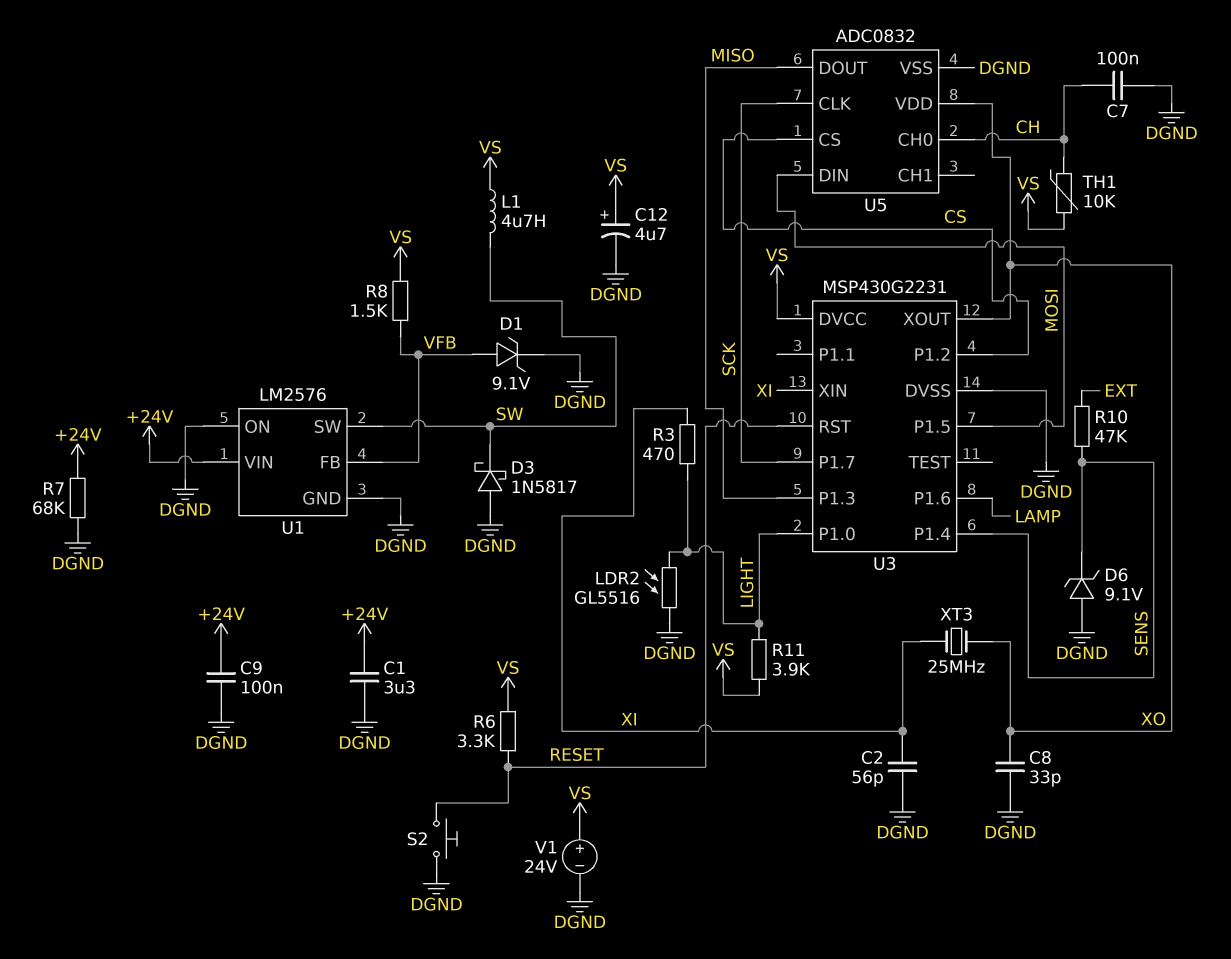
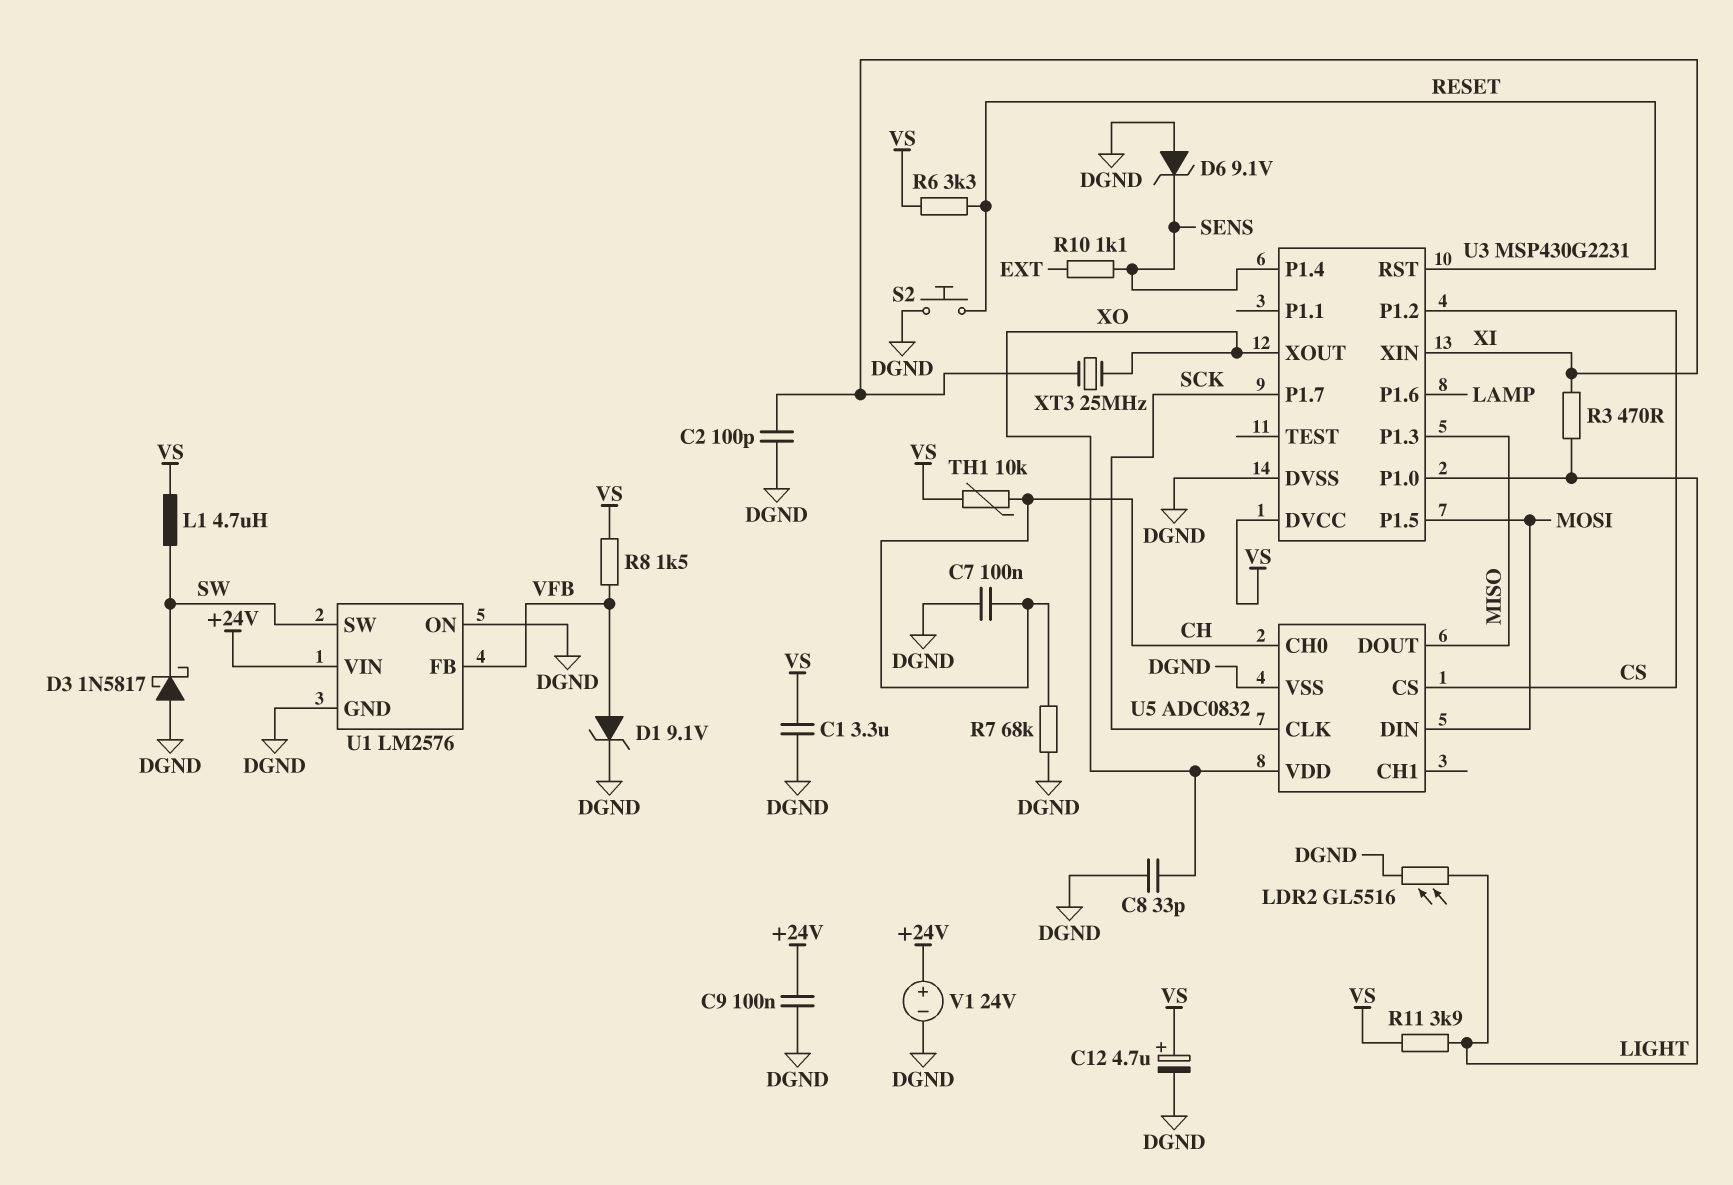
C1: 3.3uF (+24V, DGND) -> 3.3uF (DGND, VS)
C2: 56pF (DGND, XI) -> 100pF (DGND, XI)
R7: 68k (+24V, DGND) -> 68k (CH, DGND)
R10: 47k (EXT, SENS) -> 1.1k (EXT, SENS)
V1: 24V (plus VS, minus DGND) -> 24V (plus +24V, minus DGND)

